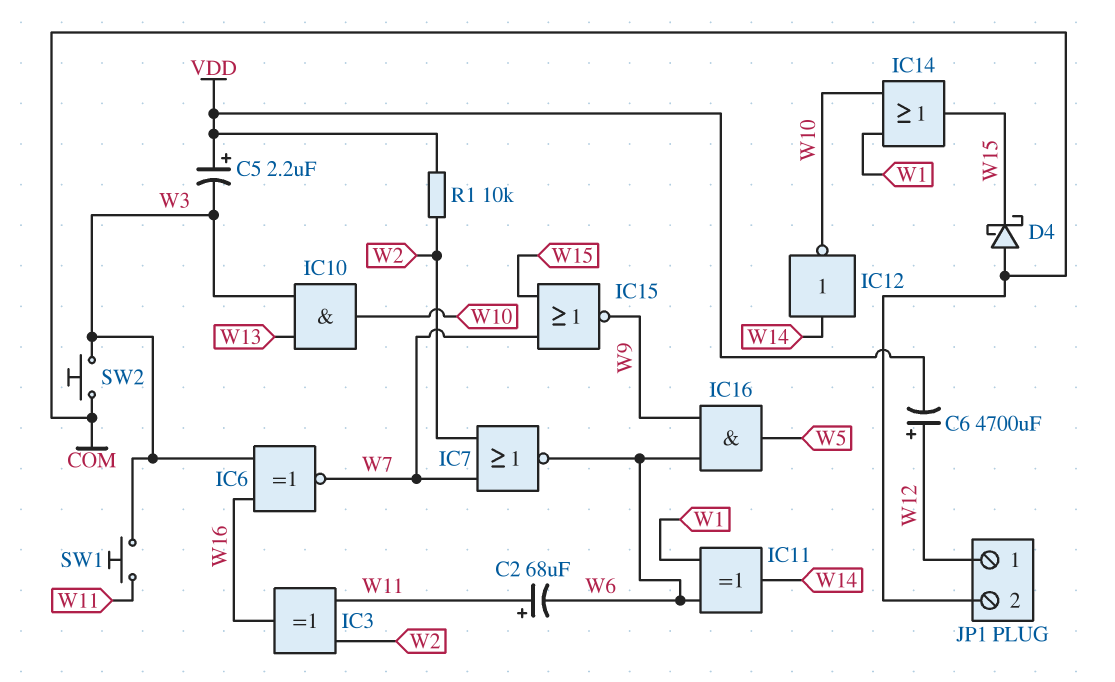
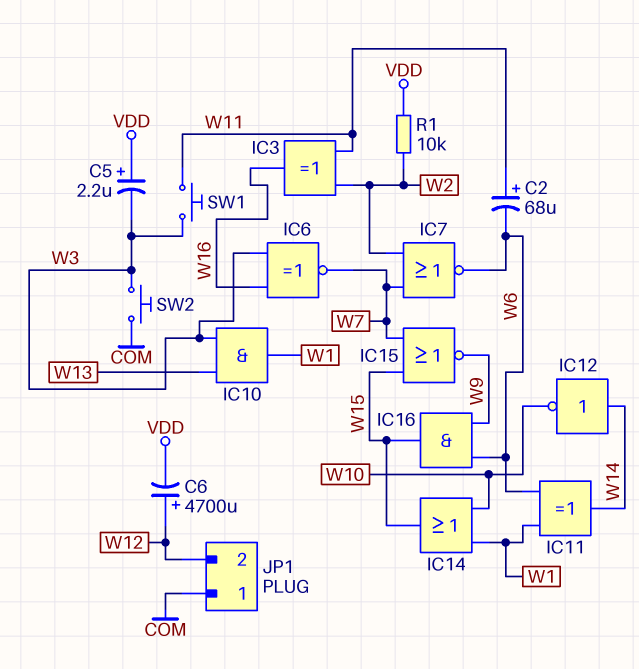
D4: schottky (A COM, K W15) -> none
IC10: AND (in W3, in W13, out W10) -> AND (in W3, in W13, out W1)
IC16: AND (in W6, in W9, out W5) -> AND (in W6, in W9, out W15)
JP1 pin 1: W12 -> COM
JP1 pin 2: COM -> W12

